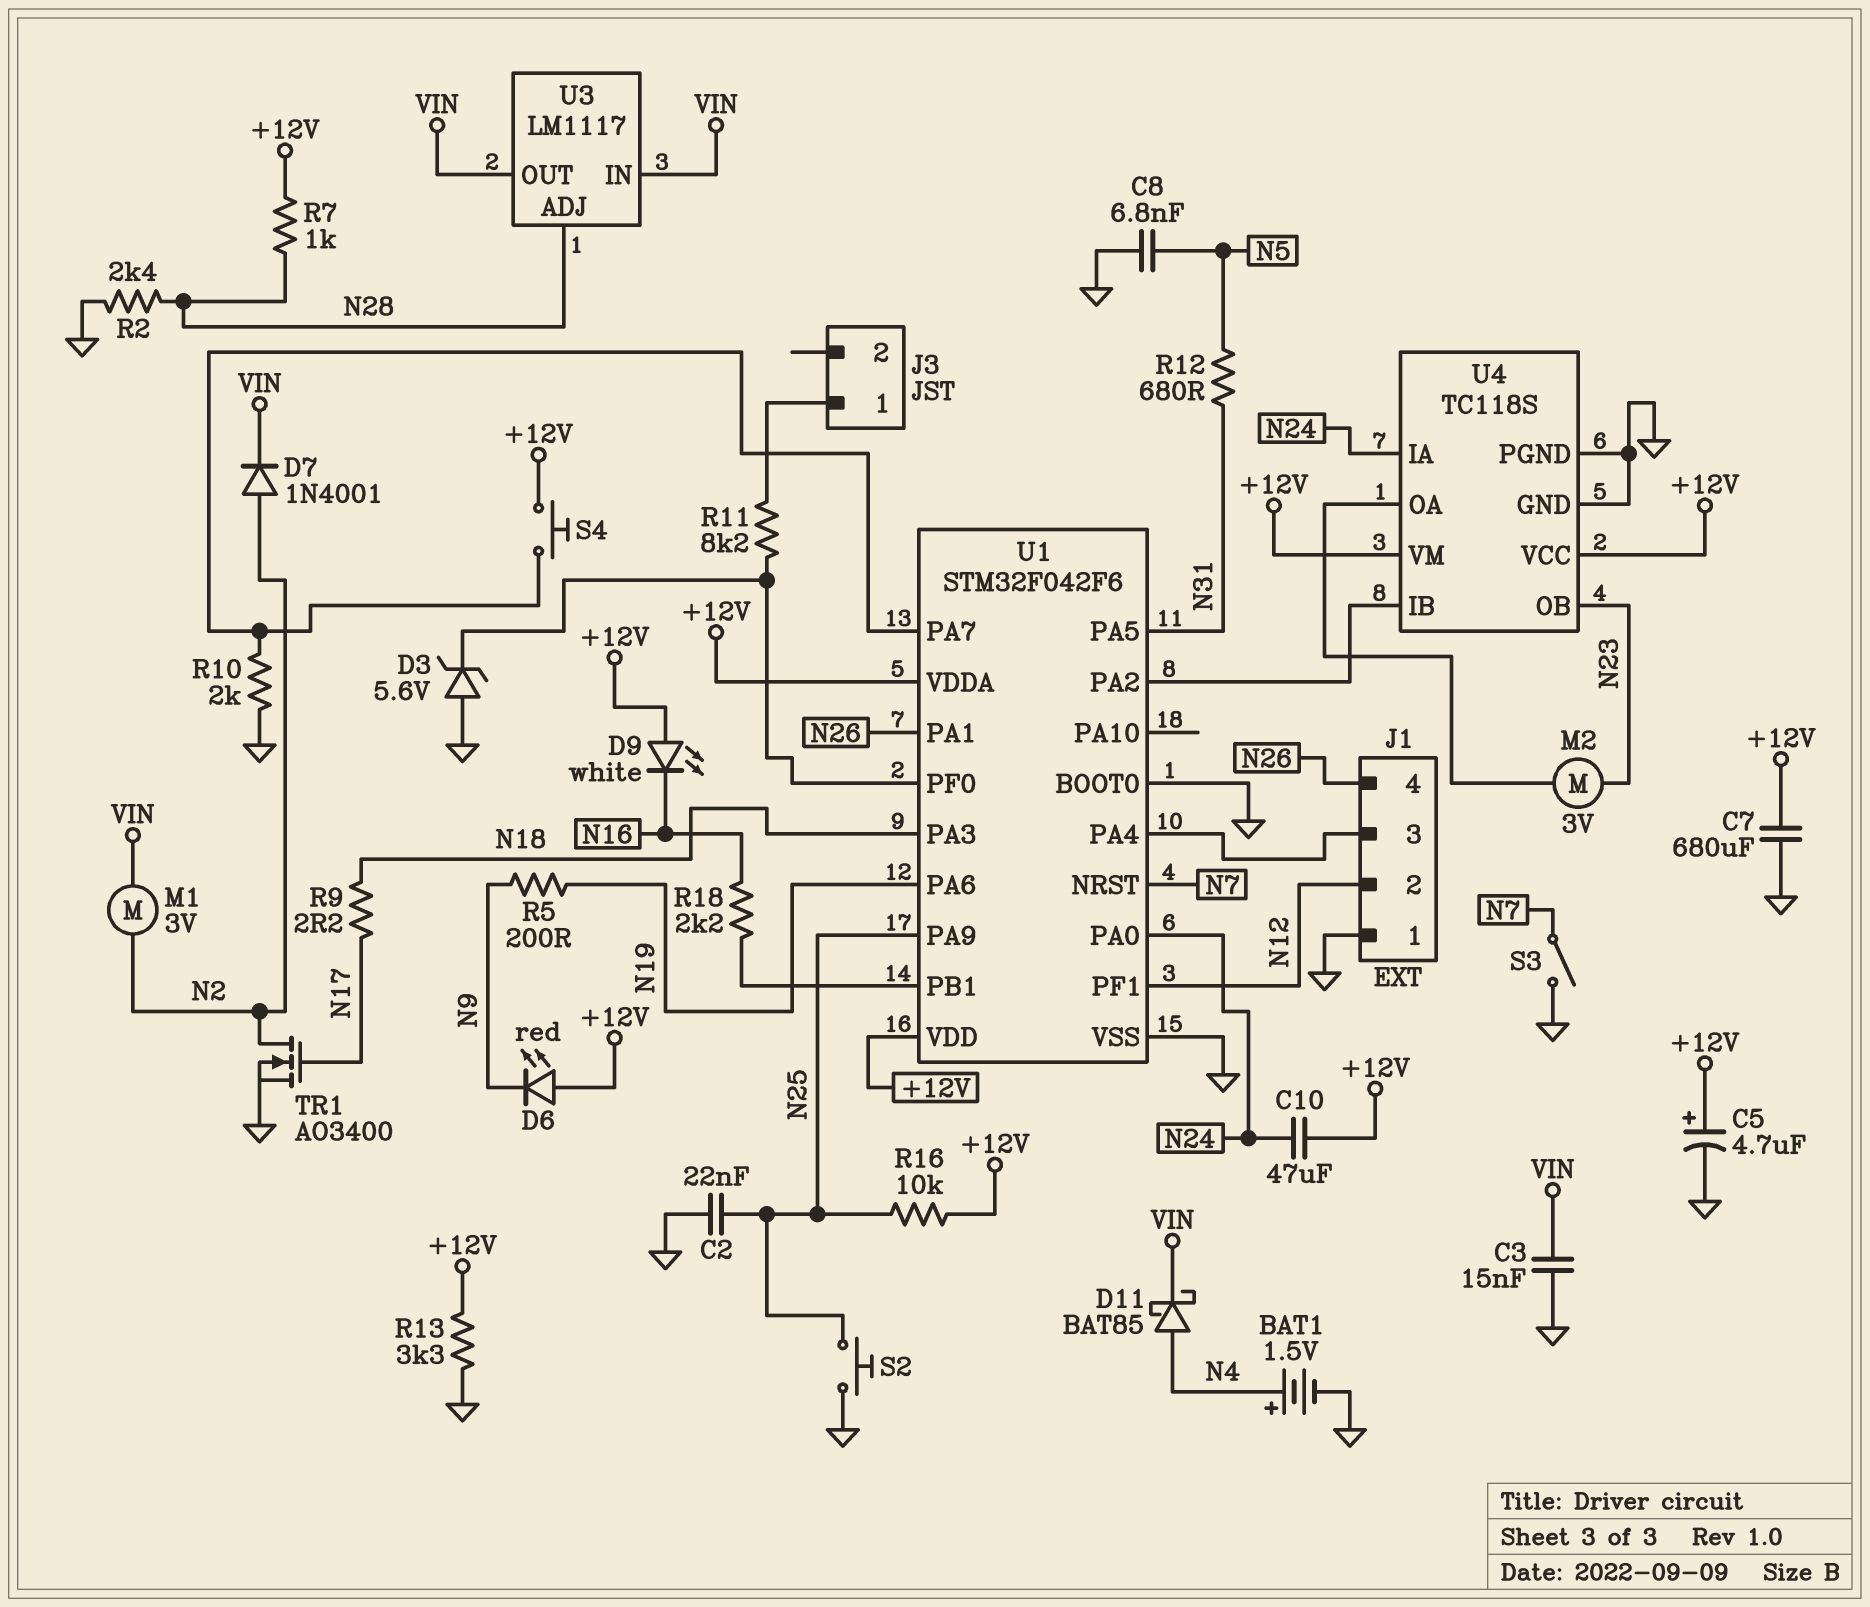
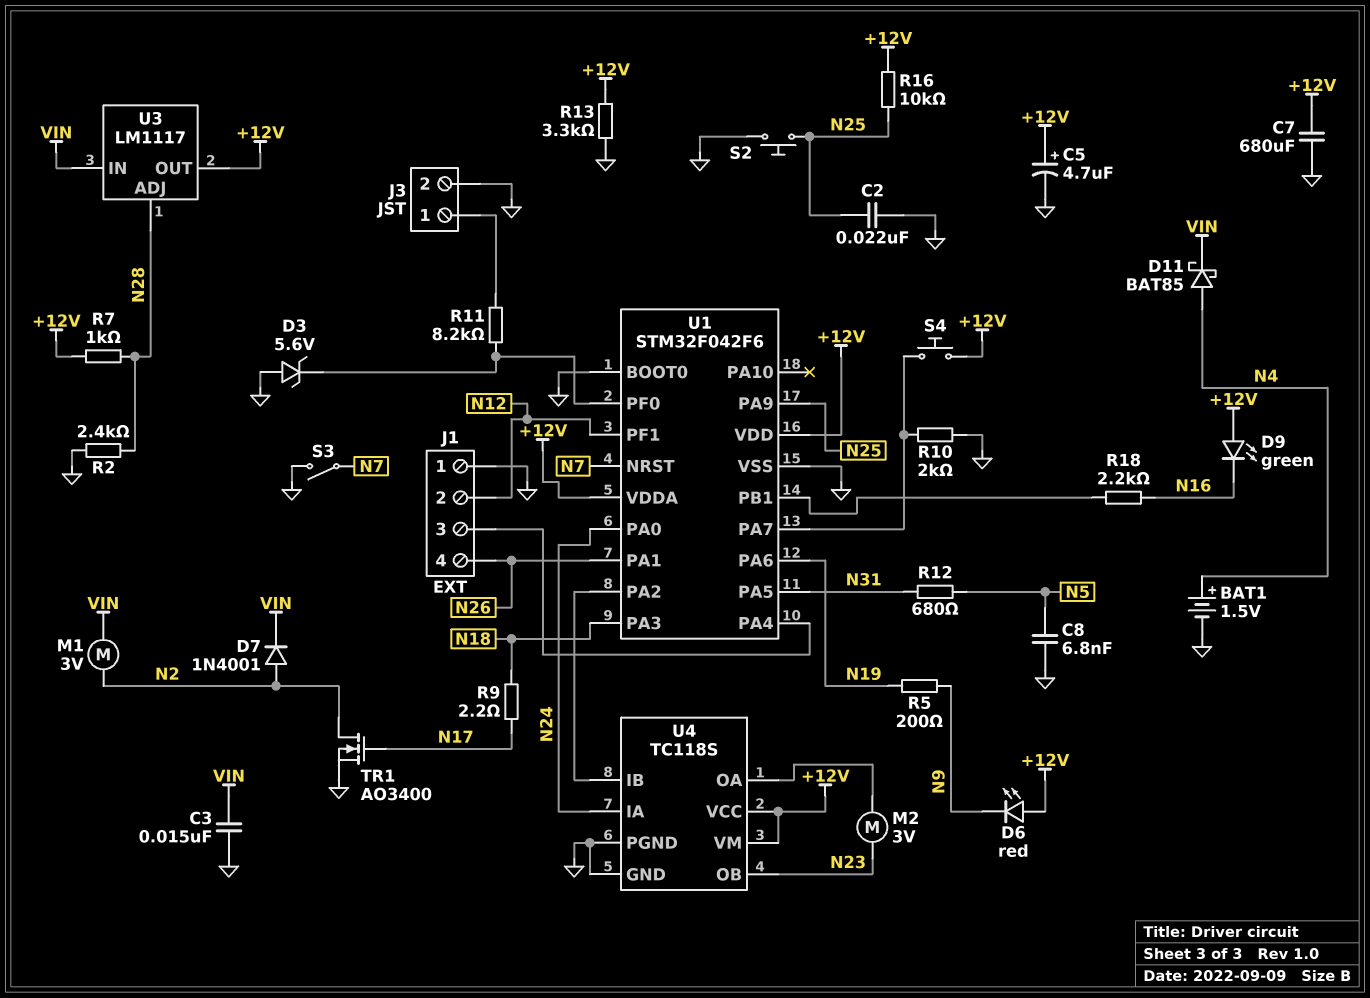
C10: 47uF (+12V, N24) -> none
D9: LED white (A +12V, K N16) -> LED green (A +12V, K N16)
J3 pin 2: none -> GND
U3 pin OUT: VIN -> +12V

